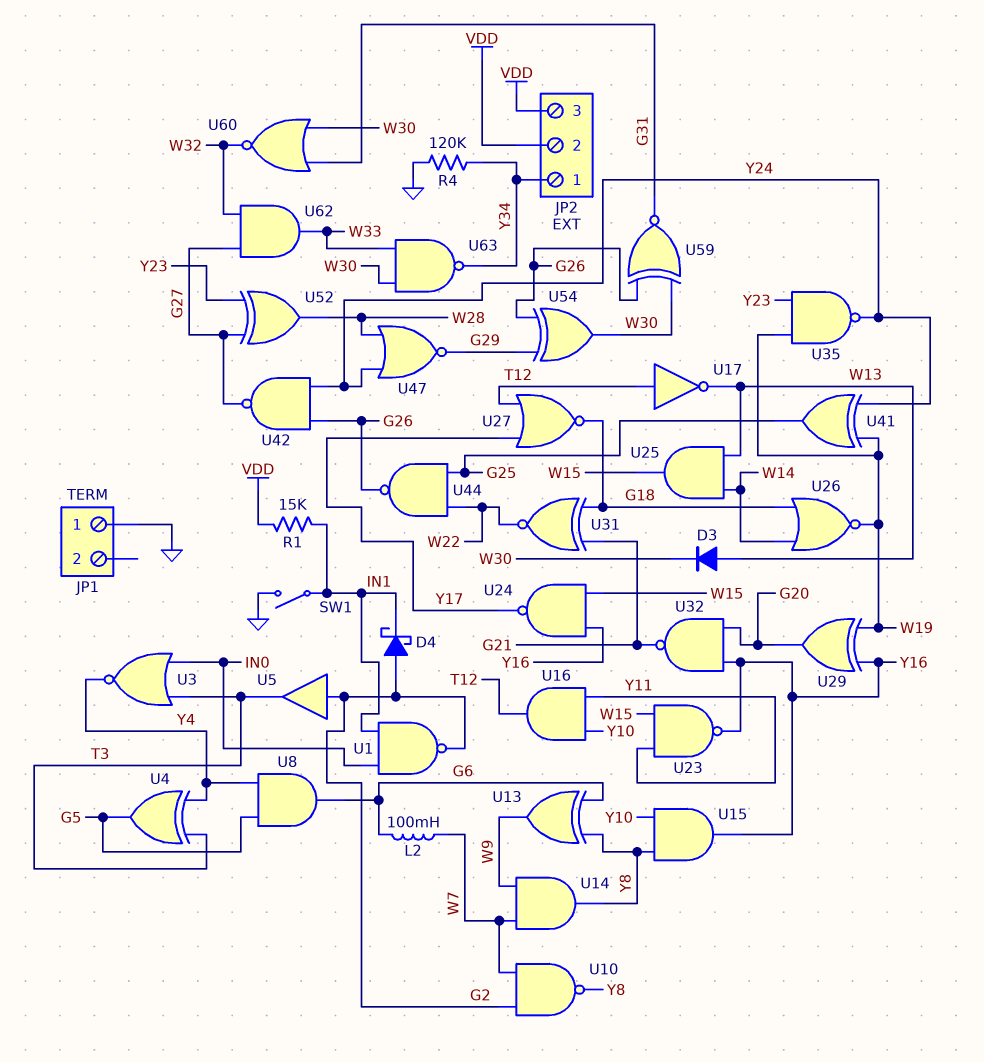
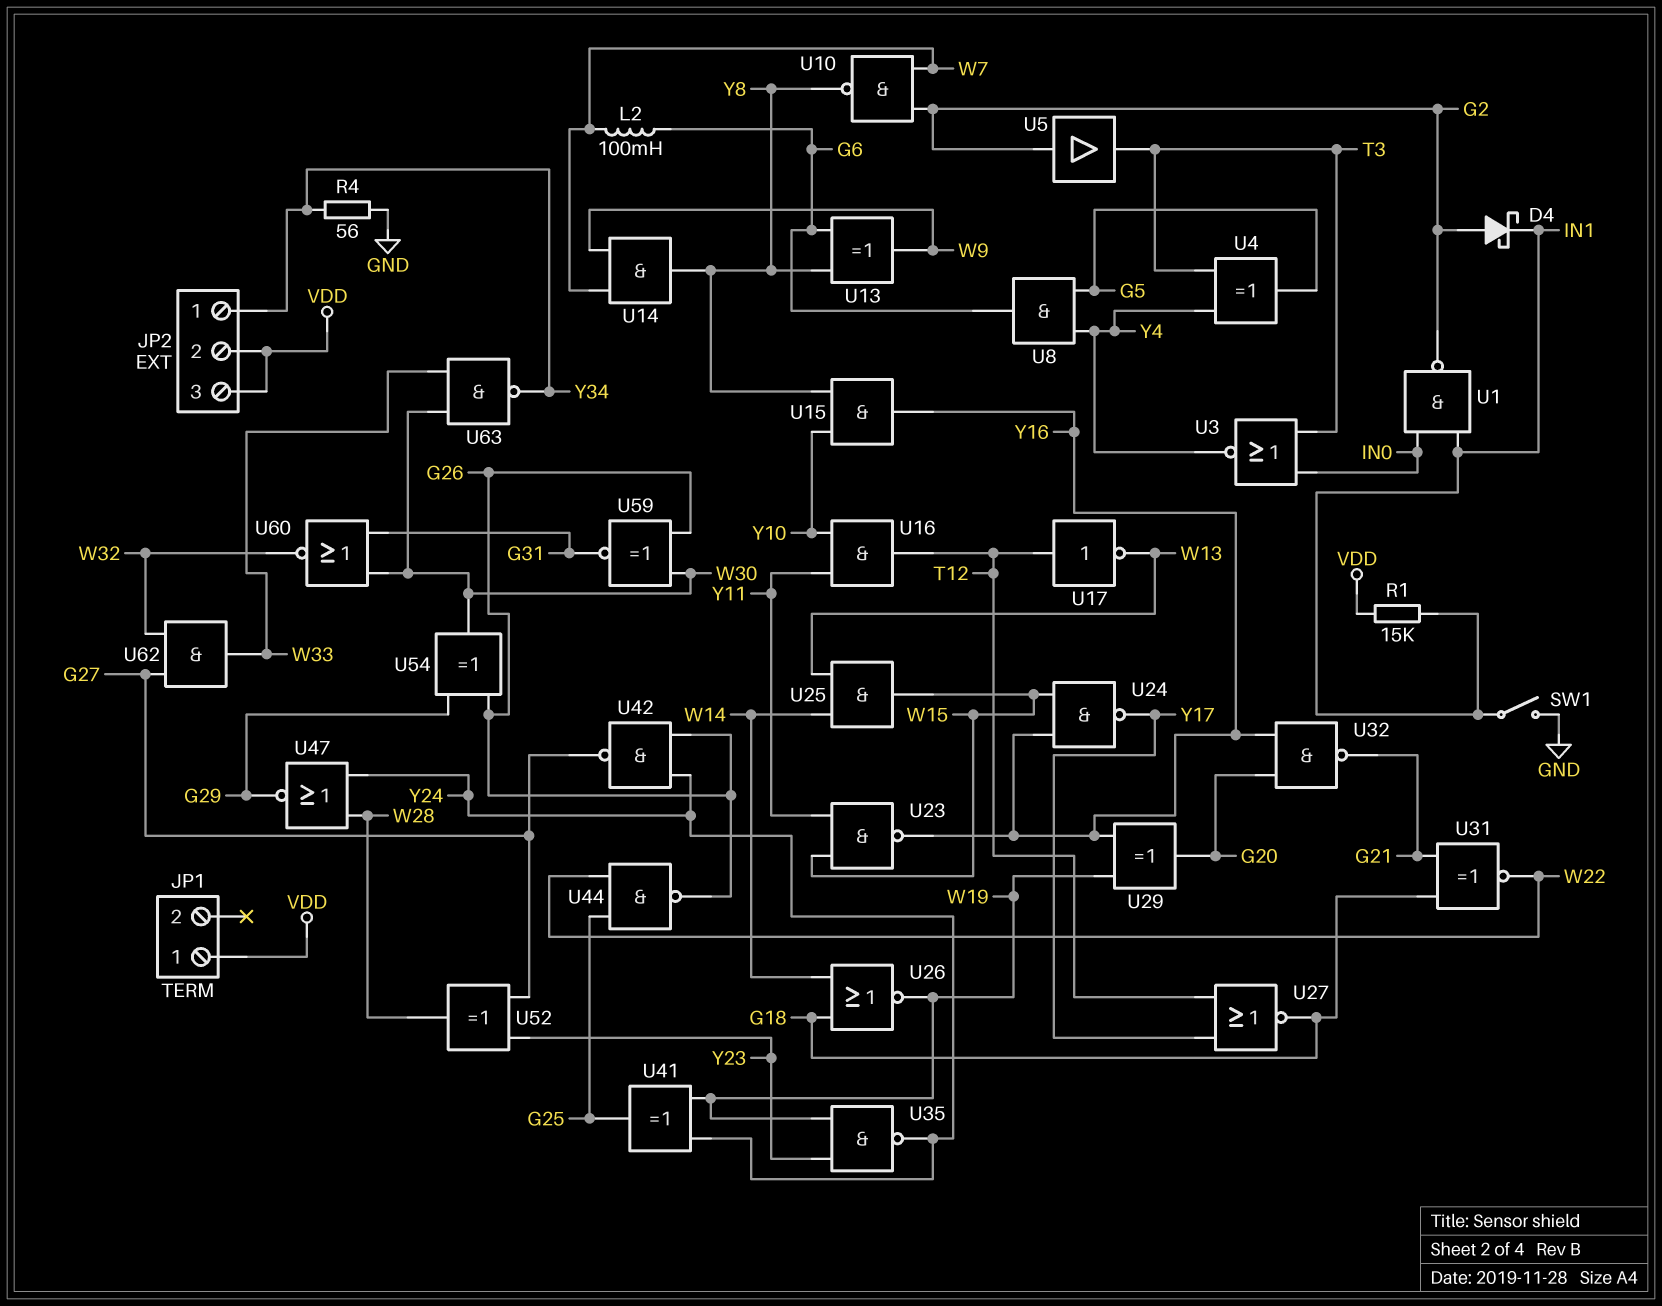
D3: diode (A W13, K W30) -> none
JP1 pin 1: GND -> VDD
R4: 120k (GND, Y34) -> 56 (GND, Y34)

